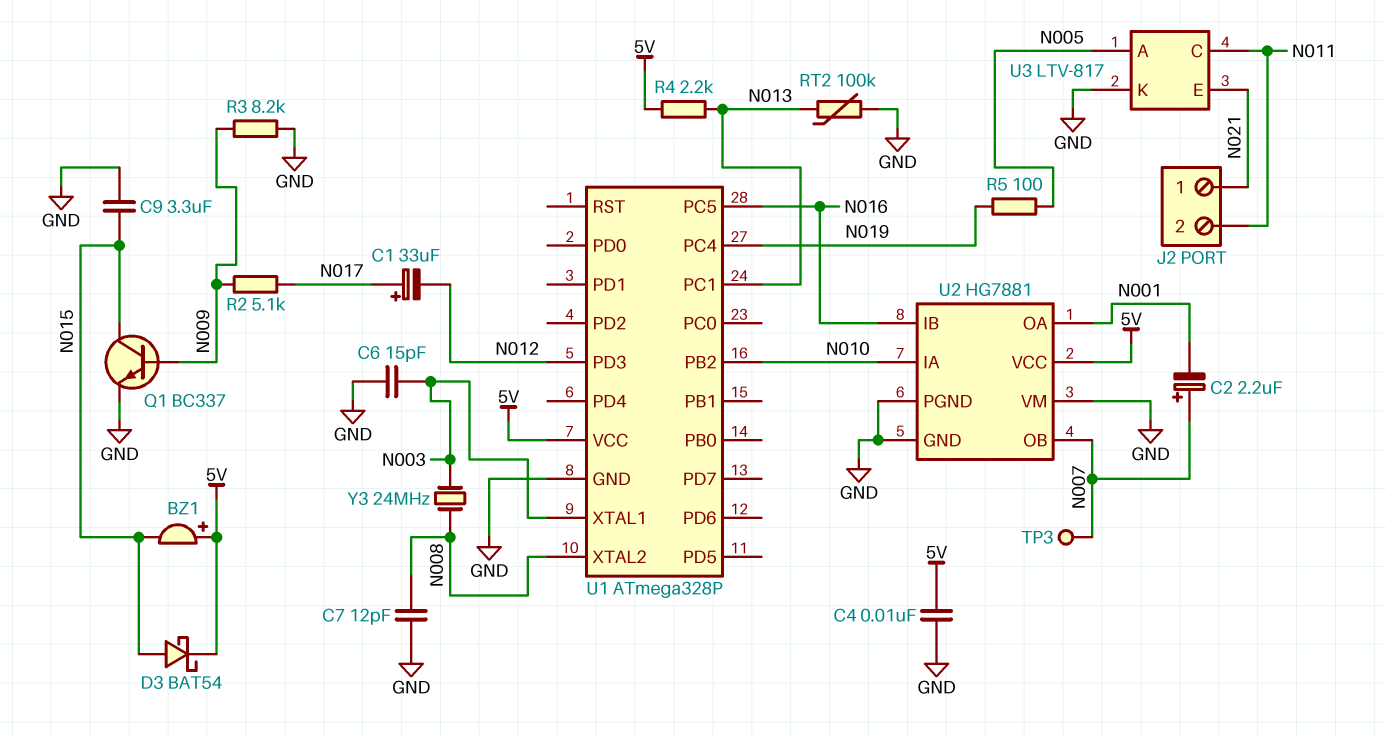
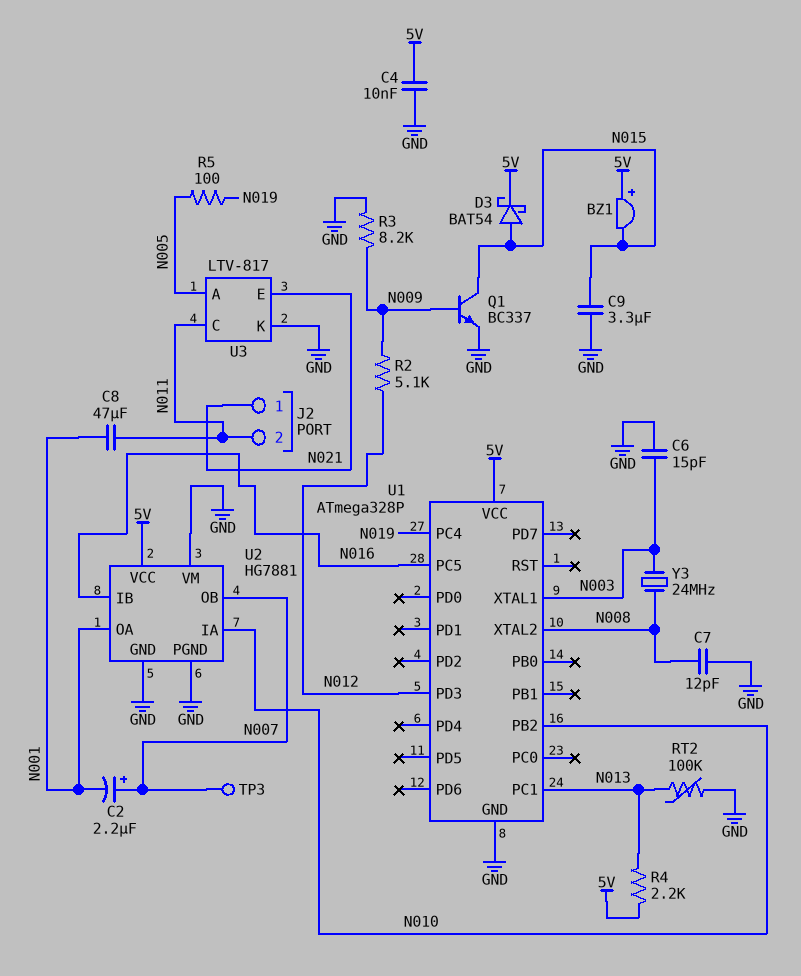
C1: 33uF (plus N017, minus N012) -> none
C8: none -> 47uF (N001, N011)
R2: 5.1k (N009, N017) -> 5.1k (N009, N012)

